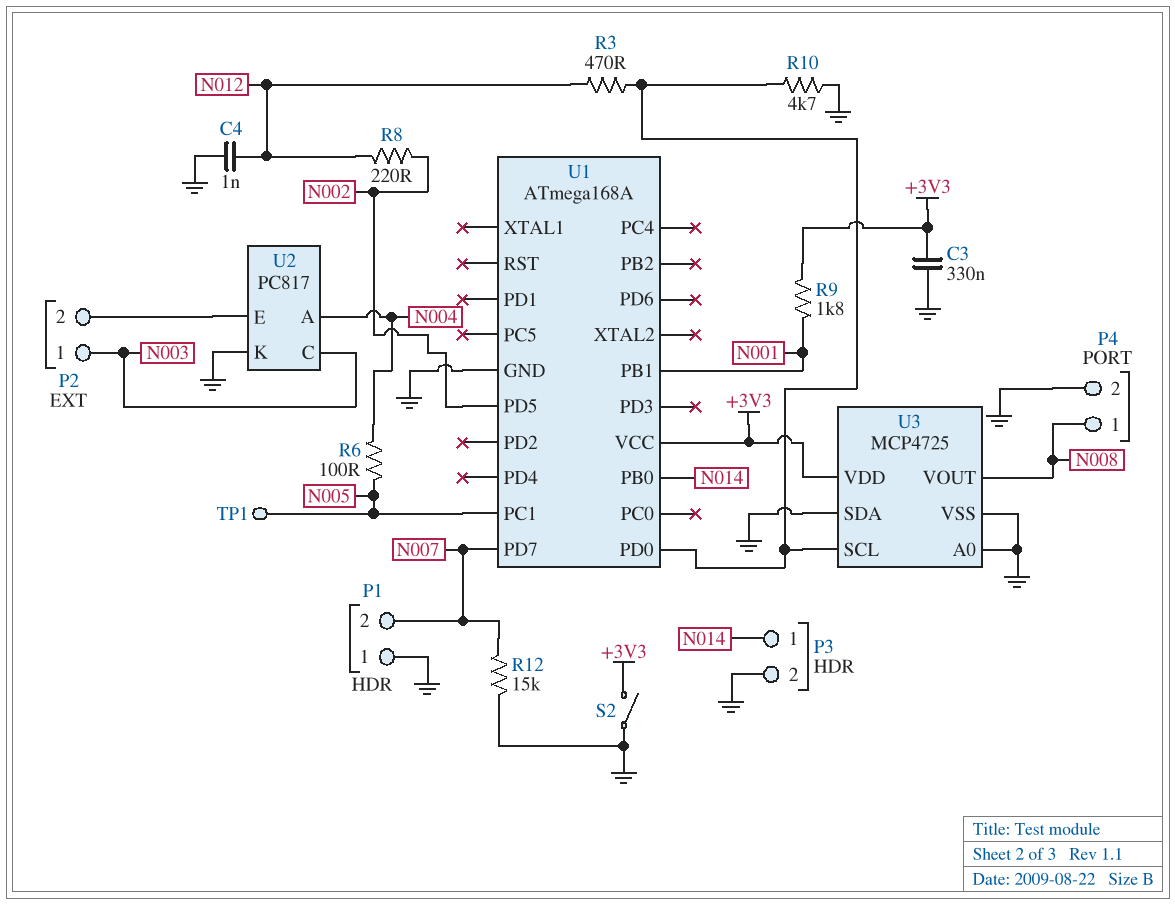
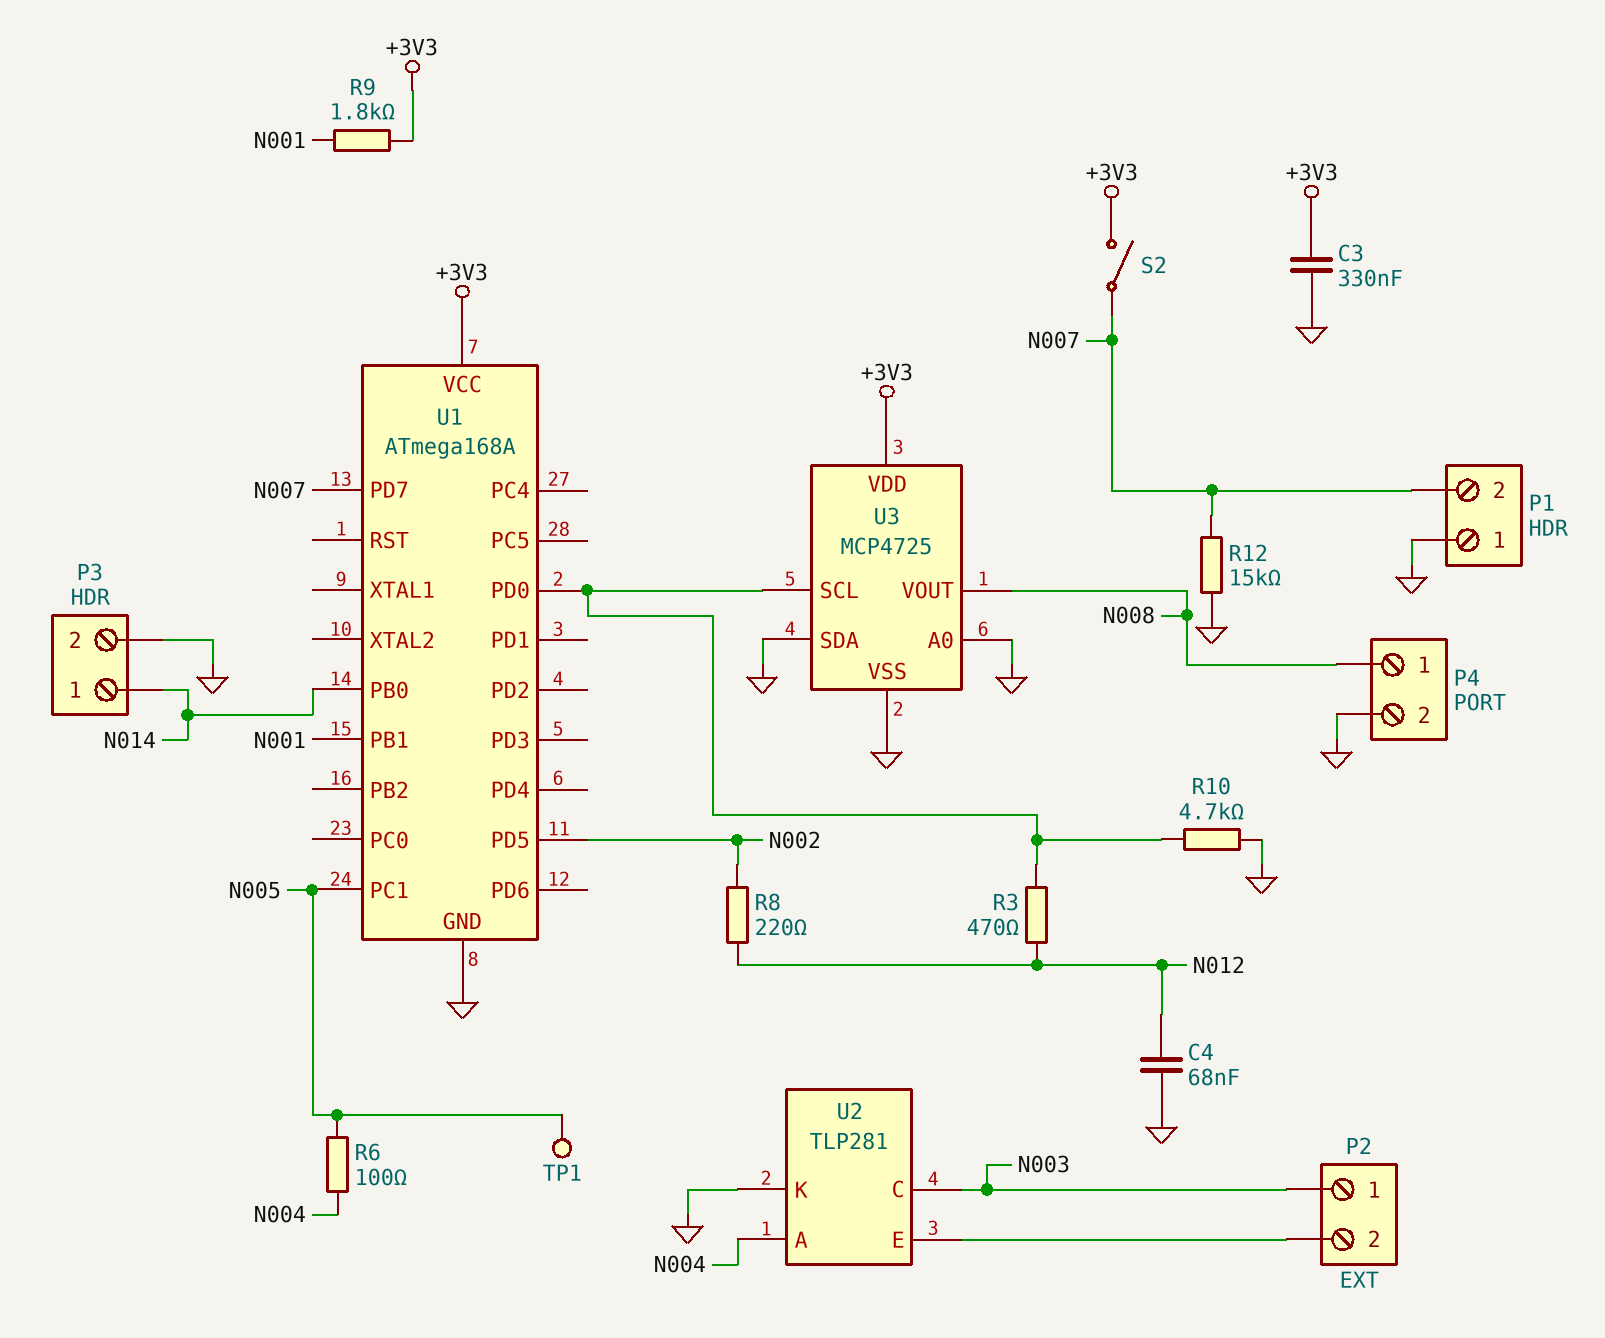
C4: 1nF (GND, N012) -> 68nF (GND, N012)
S2: switch (+3V3, GND) -> switch (+3V3, N007)
U2: PC817 -> TLP281

